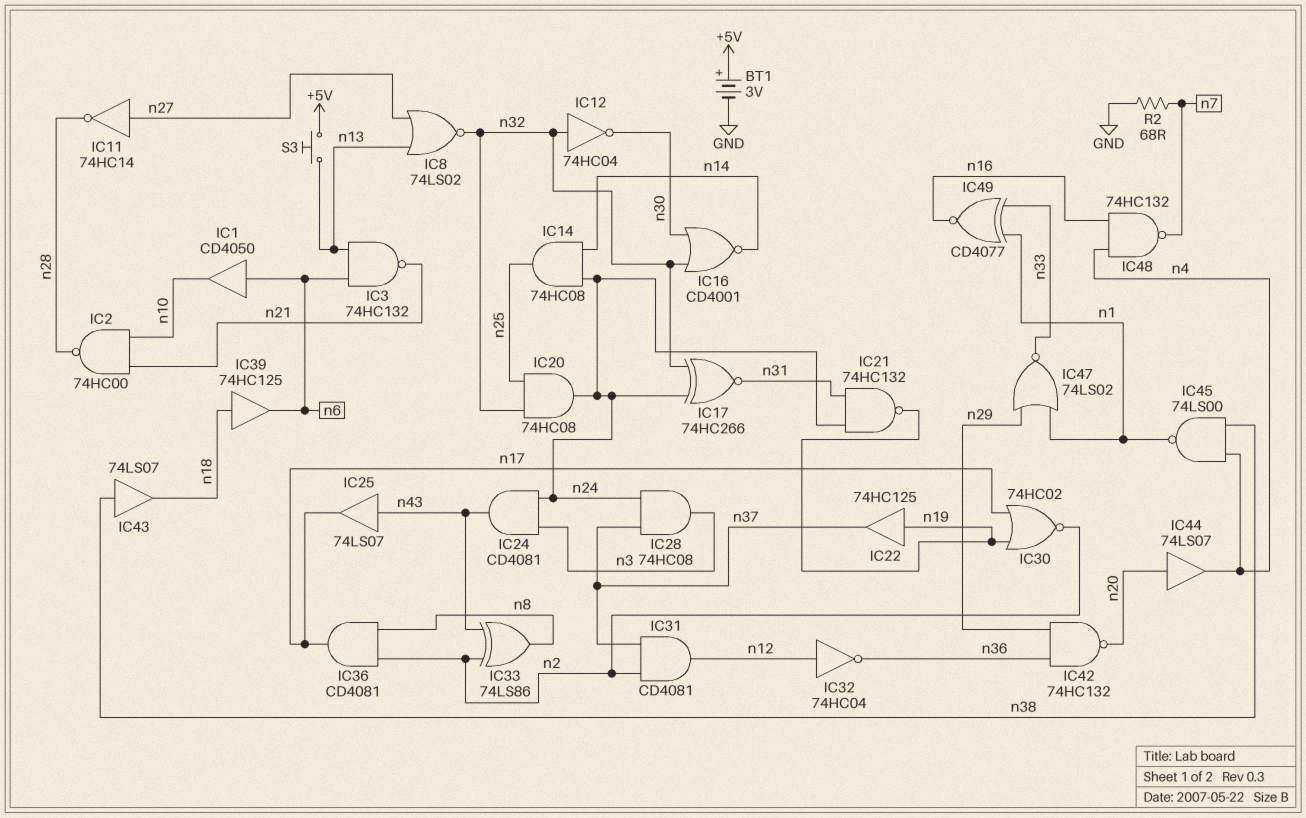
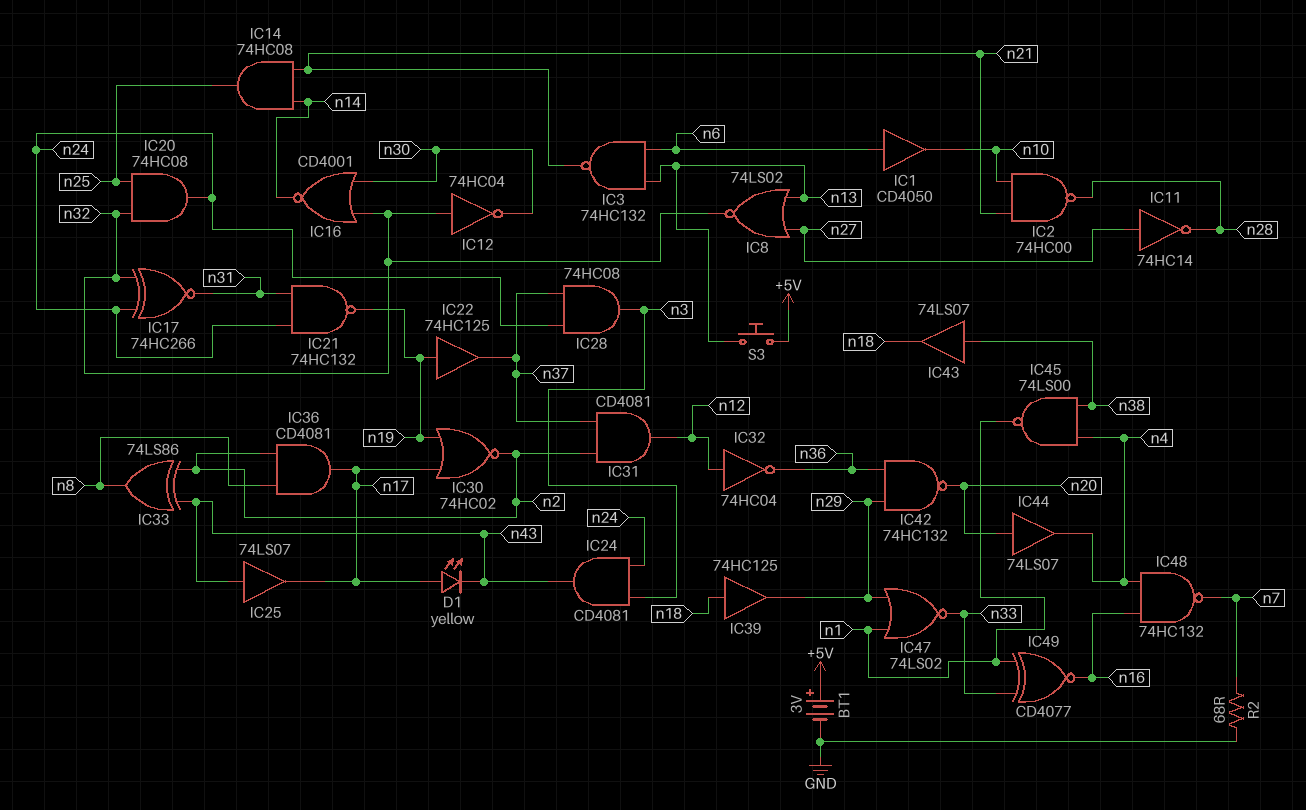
D1: none -> LED yellow (A n17, K n43)
IC14: AND 74HC08 (in n14, in n24, out n25) -> AND 74HC08 (in n14, in n21, out n25)
IC39: buffer 74HC125 (in n18, out n6) -> buffer 74HC125 (in n18, out n29)

